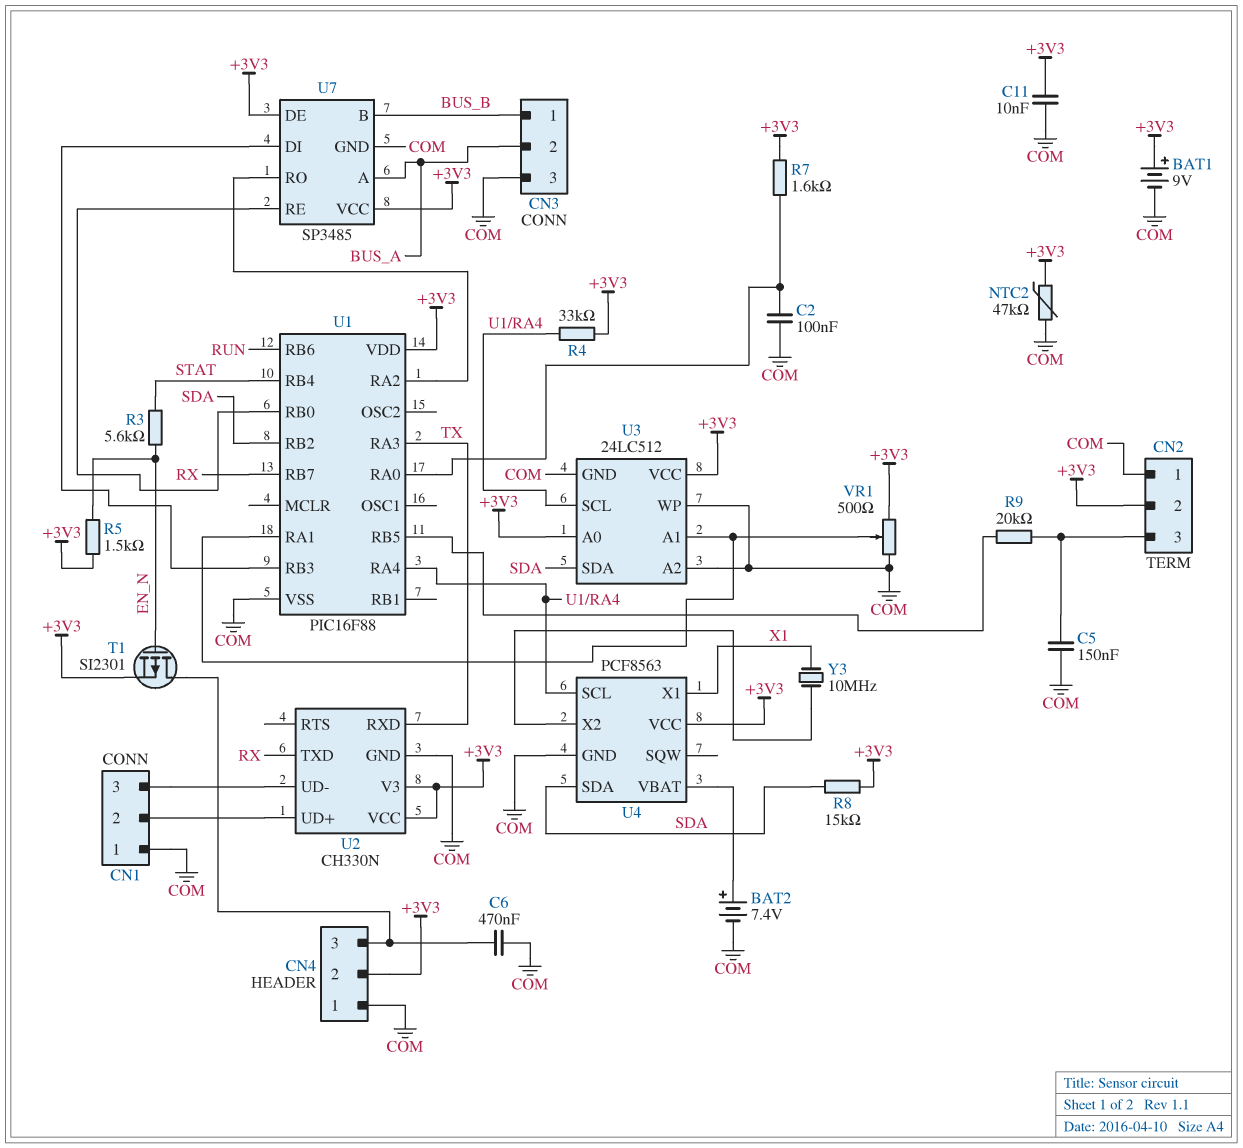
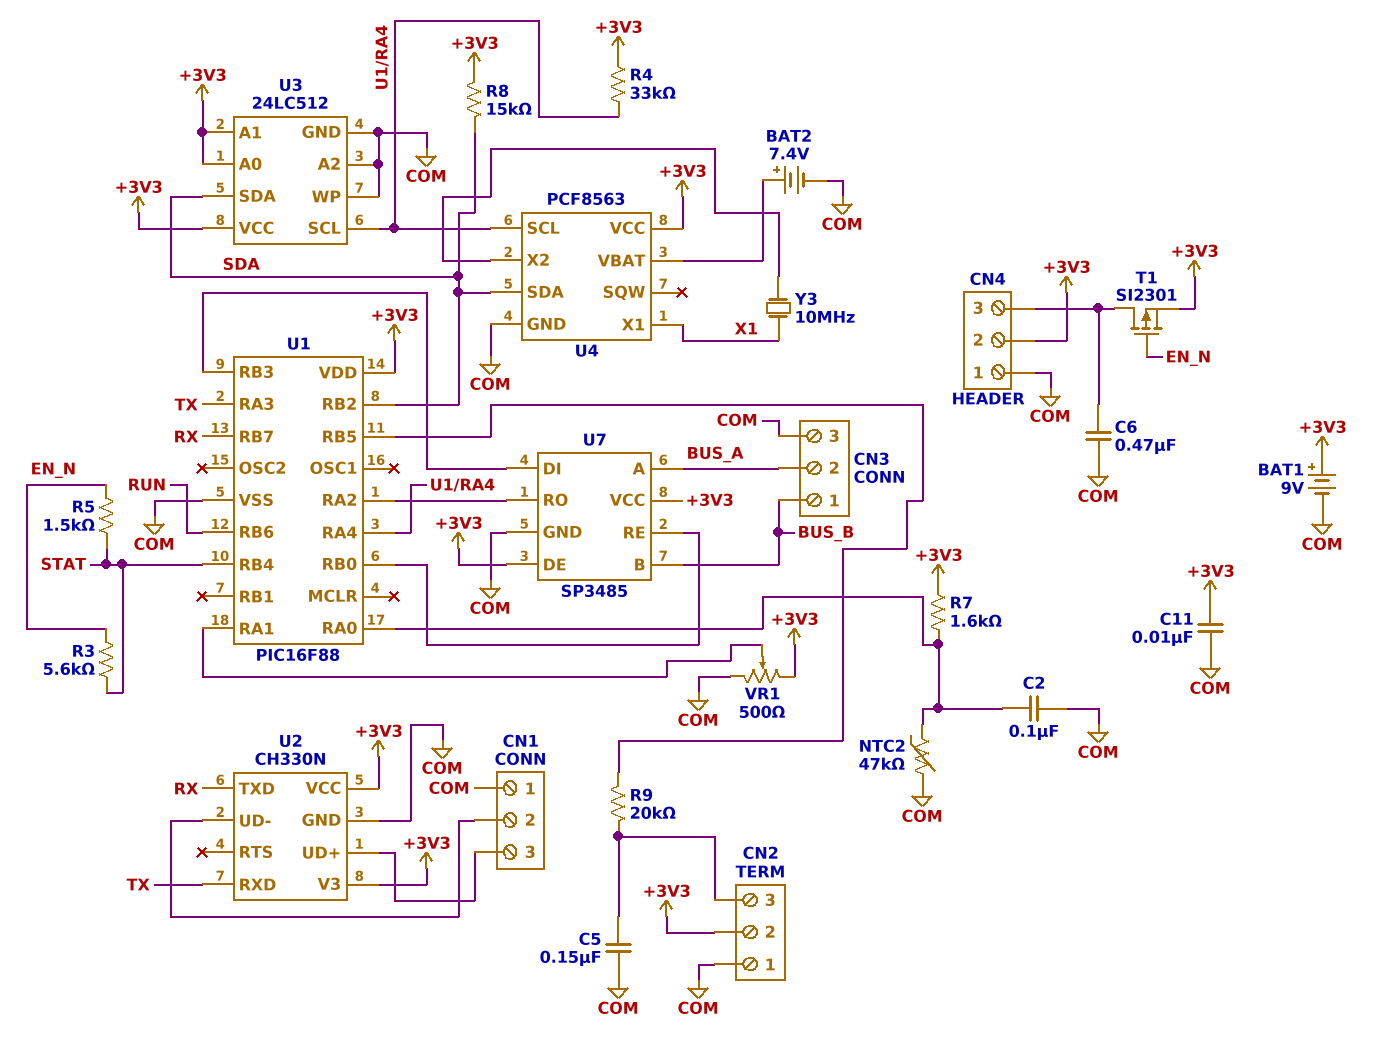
NTC2: 47k (+3V3, COM) -> 47k (COM, U1/RA0)
R5: 1.5k (+3V3, EN_N) -> 1.5k (EN_N, STAT)
U2 pin UD+: CN1/2 -> CN1/3
U2 pin UD-: CN1/3 -> CN1/2
U3 pin A1: U1/RA1 -> +3V3

